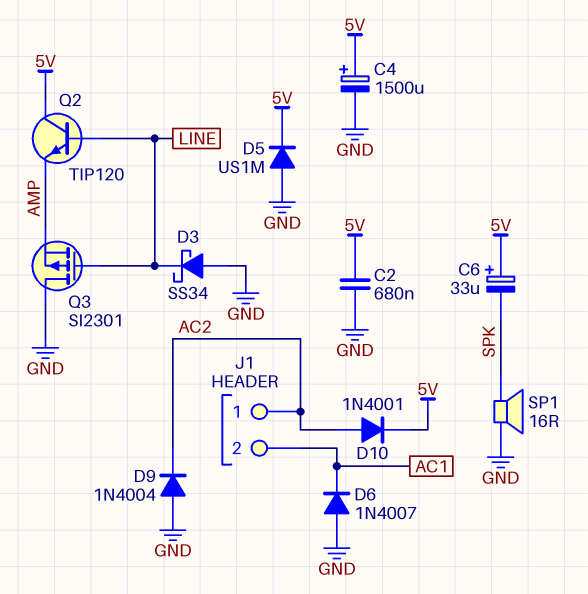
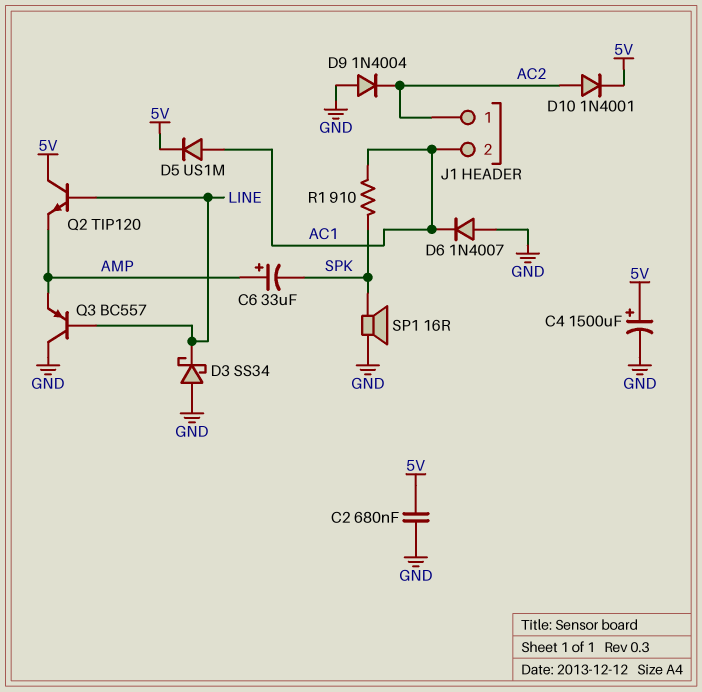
C6: 33uF (plus 5V, minus SPK) -> 33uF (plus AMP, minus SPK)
D5: diode US1M (A GND, K 5V) -> diode US1M (A AC1, K 5V)
Q3: PMOS SI2301 (G LINE, D GND, S AMP) -> PNP BC557 (B LINE, C GND, E AMP)
R1: none -> 910 (AC1, SPK)

